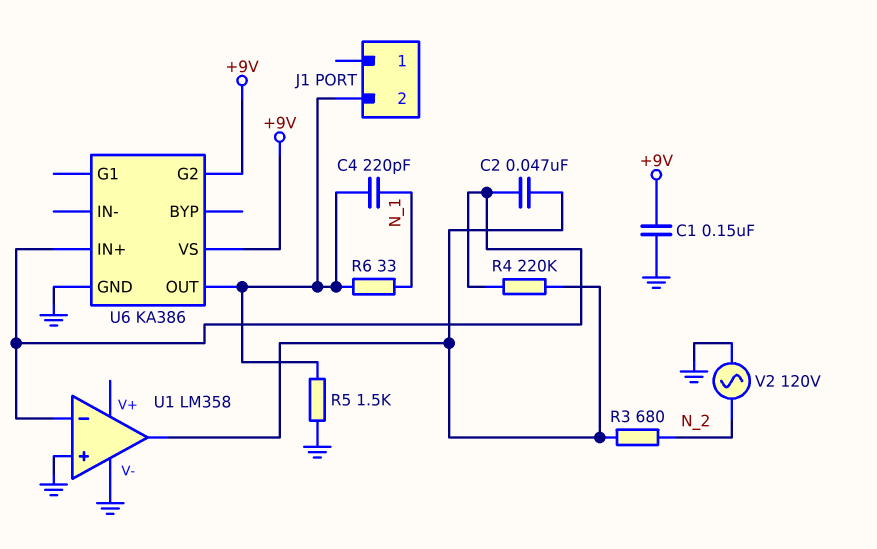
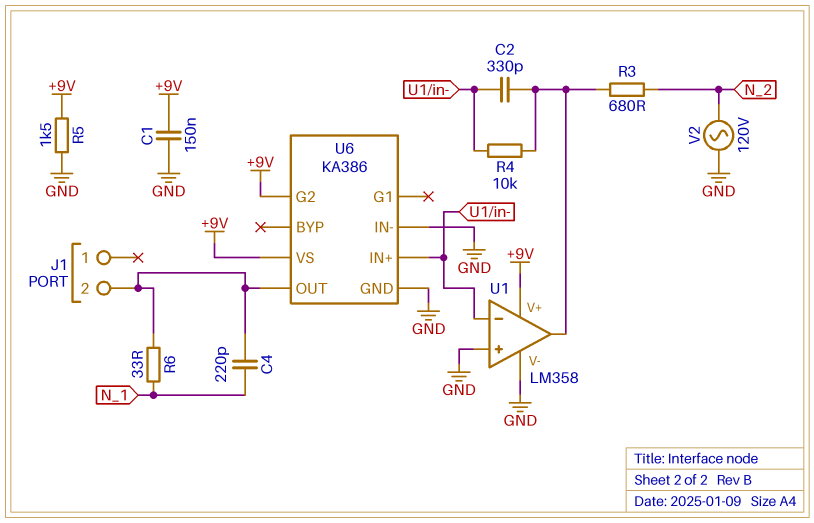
C2: 47nF (U1/in-, U1/out) -> 330pF (U1/in-, U1/out)
R4: 220k (U1/in-, U1/out) -> 10k (U1/in-, U1/out)
R5: 1.5k (GND, J1/2) -> 1.5k (+9V, GND)
U1 pin V+: none -> +9V
U6 pin IN-: none -> GND

